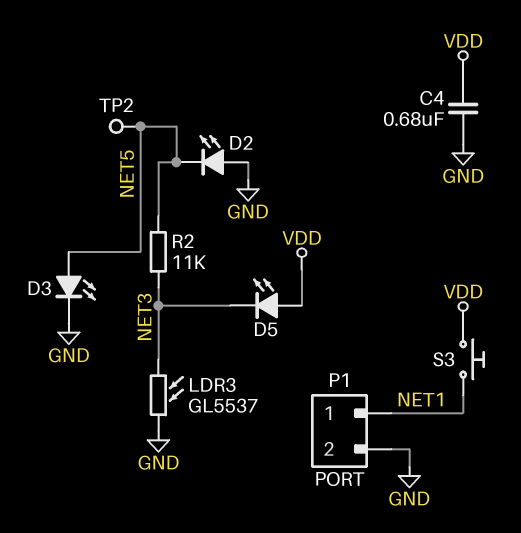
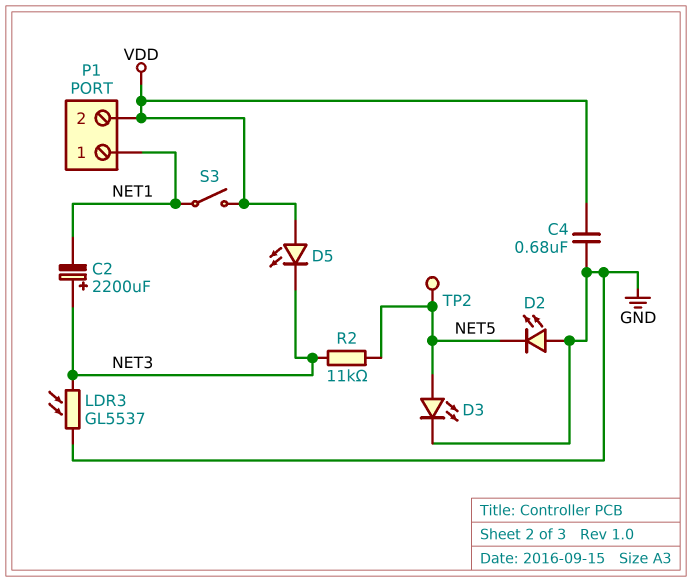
C2: none -> 2200uF (plus NET3, minus NET1)
P1 pin 2: GND -> VDD
S3: button (NET1, VDD) -> switch (NET1, VDD)

